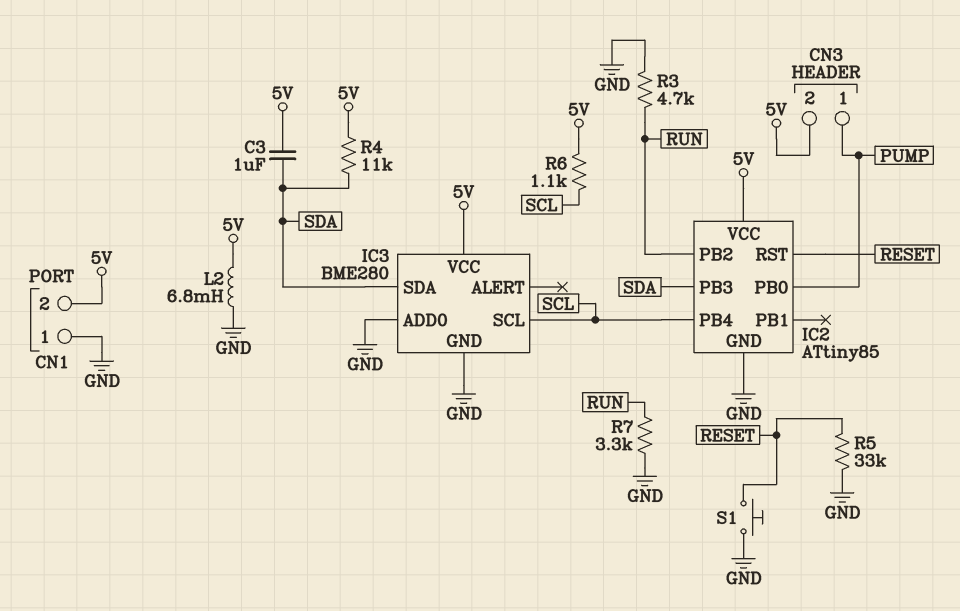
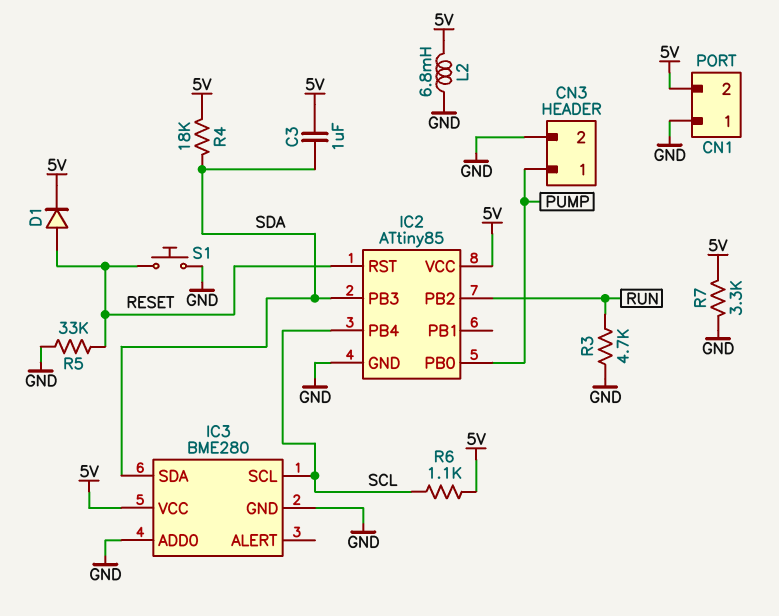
CN3 pin 2: 5V -> GND
D1: none -> diode (A RESET, K 5V)
R4: 11k (5V, SDA) -> 18k (5V, SDA)
R7: 3.3k (GND, RUN) -> 3.3k (5V, GND)

